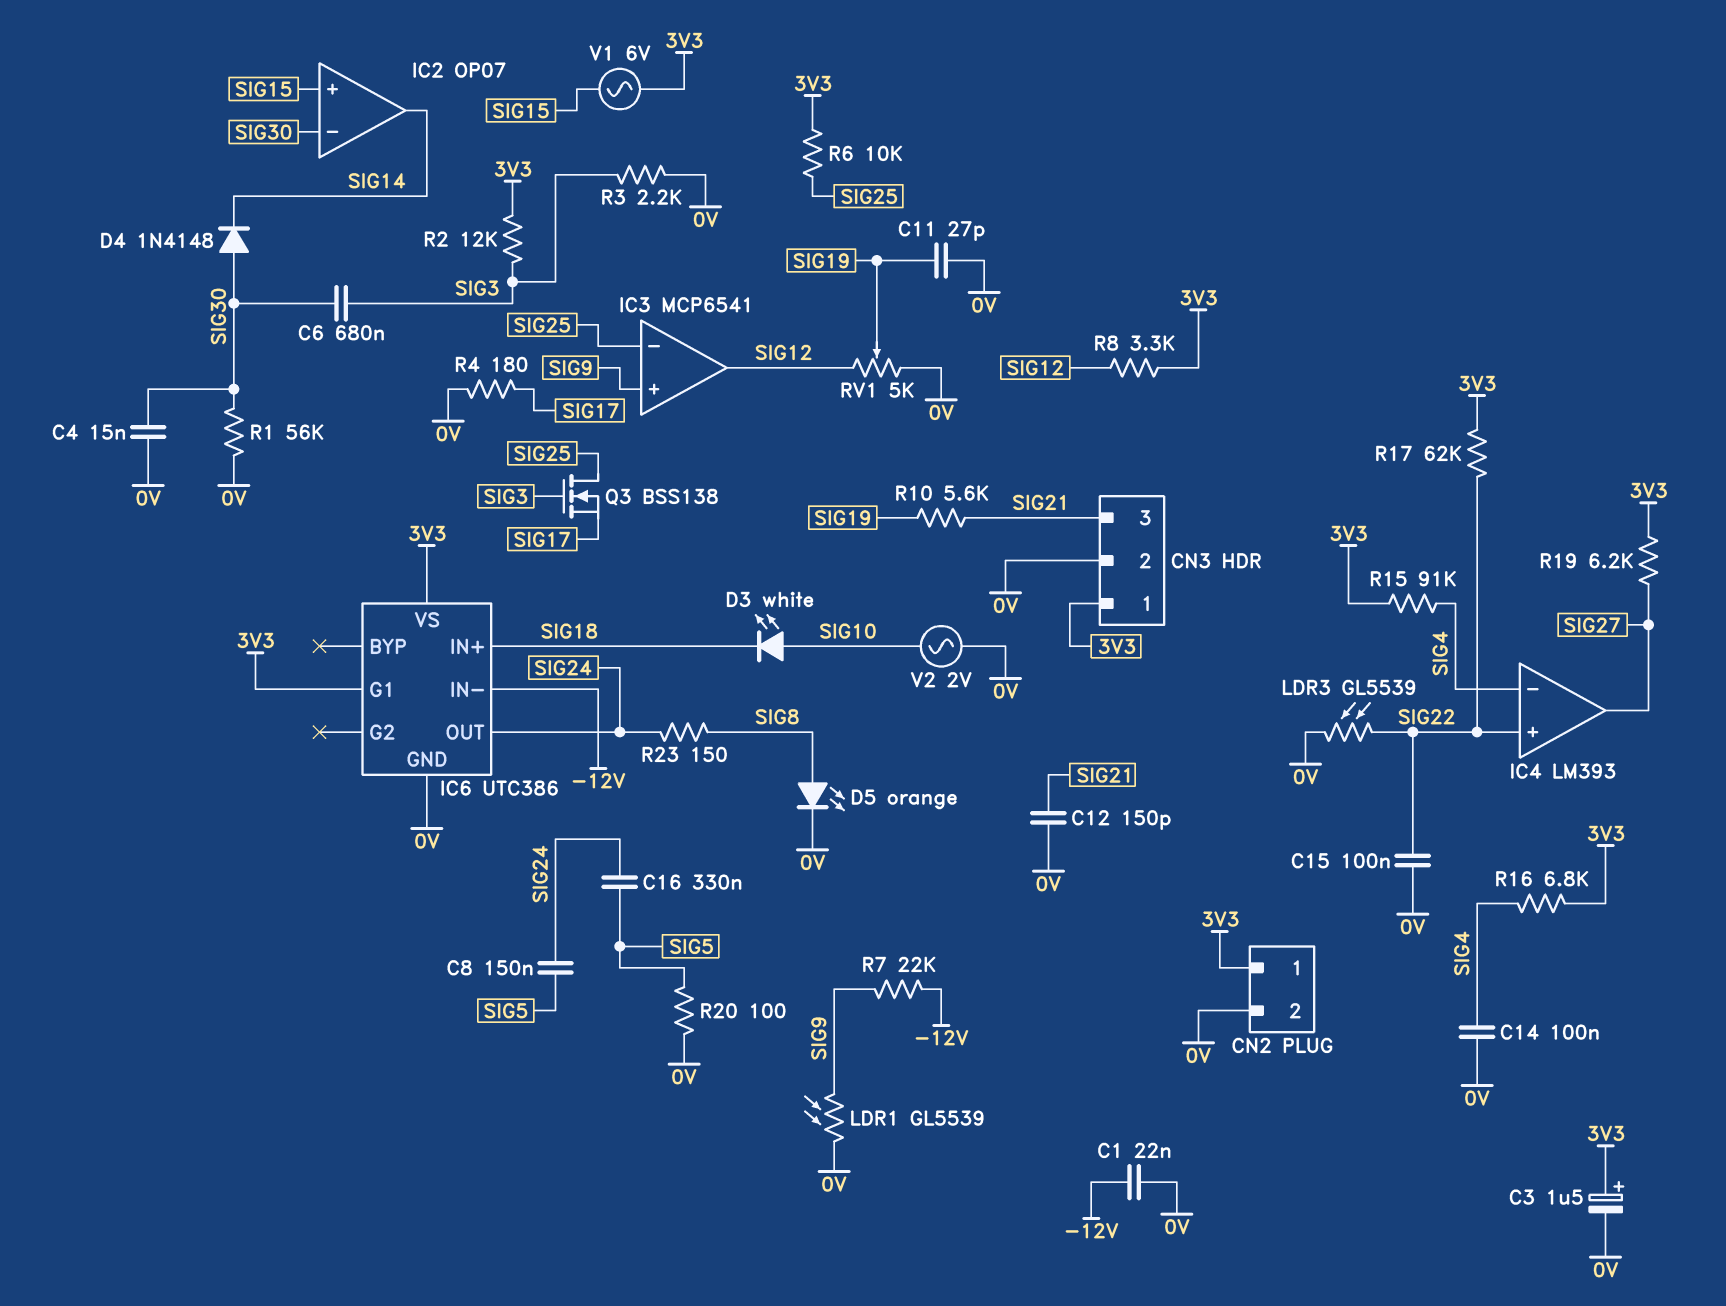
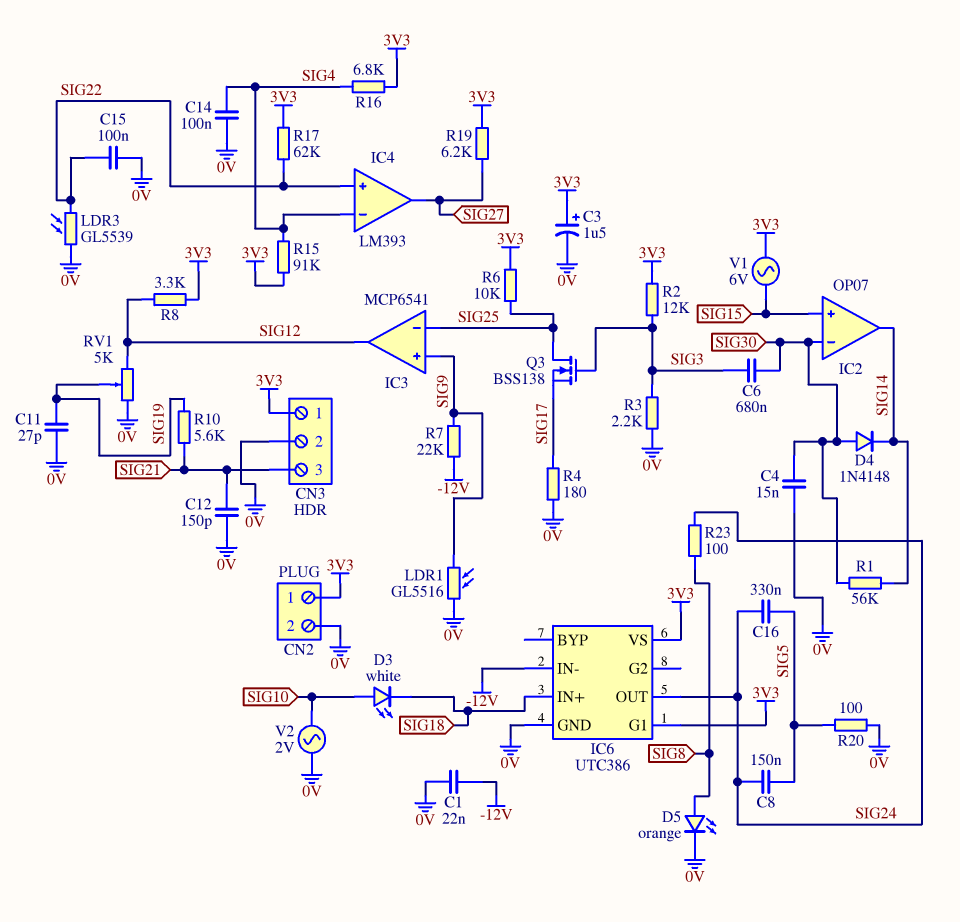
LDR1: GL5539 (0V, SIG9) -> GL5516 (0V, SIG9)
R1: 56k (0V, SIG30) -> 56k (SIG14, SIG30)
R23: 150 (SIG8, SIG24) -> 100 (SIG8, SIG24)

